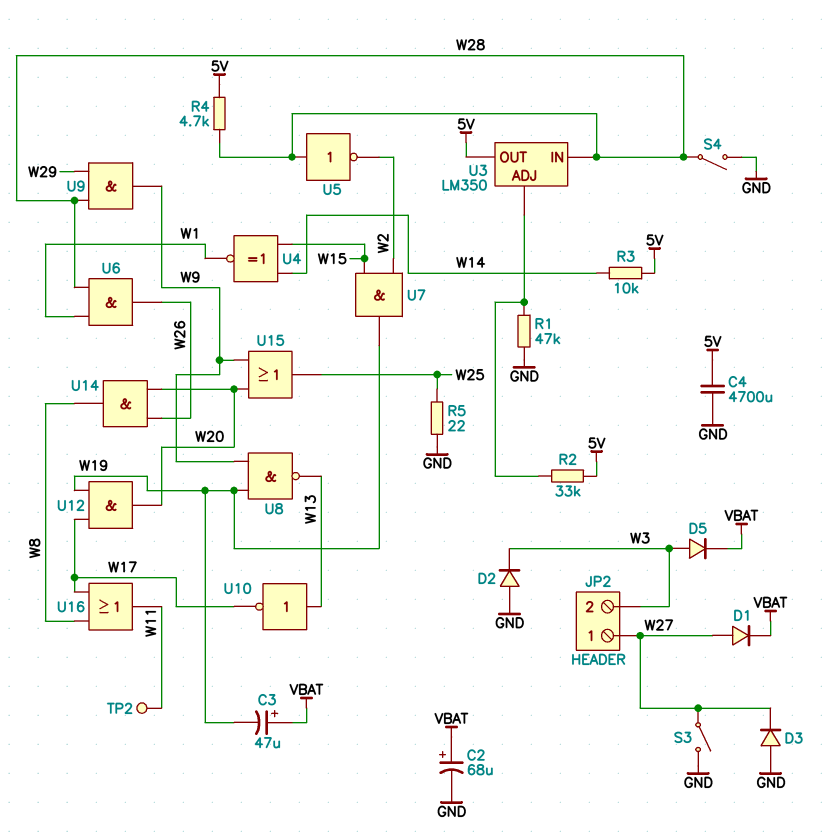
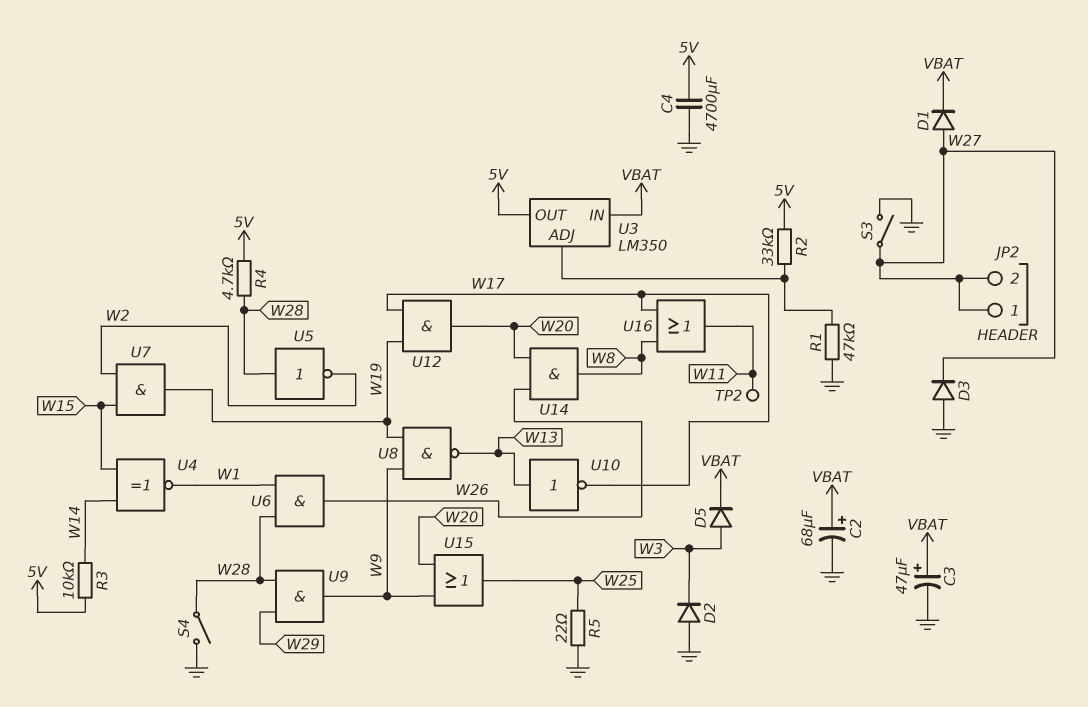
C3: 47uF (plus VBAT, minus W19) -> 47uF (plus VBAT, minus GND)
JP2 pin 2: W3 -> W27
U3 pin IN: W28 -> VBAT

